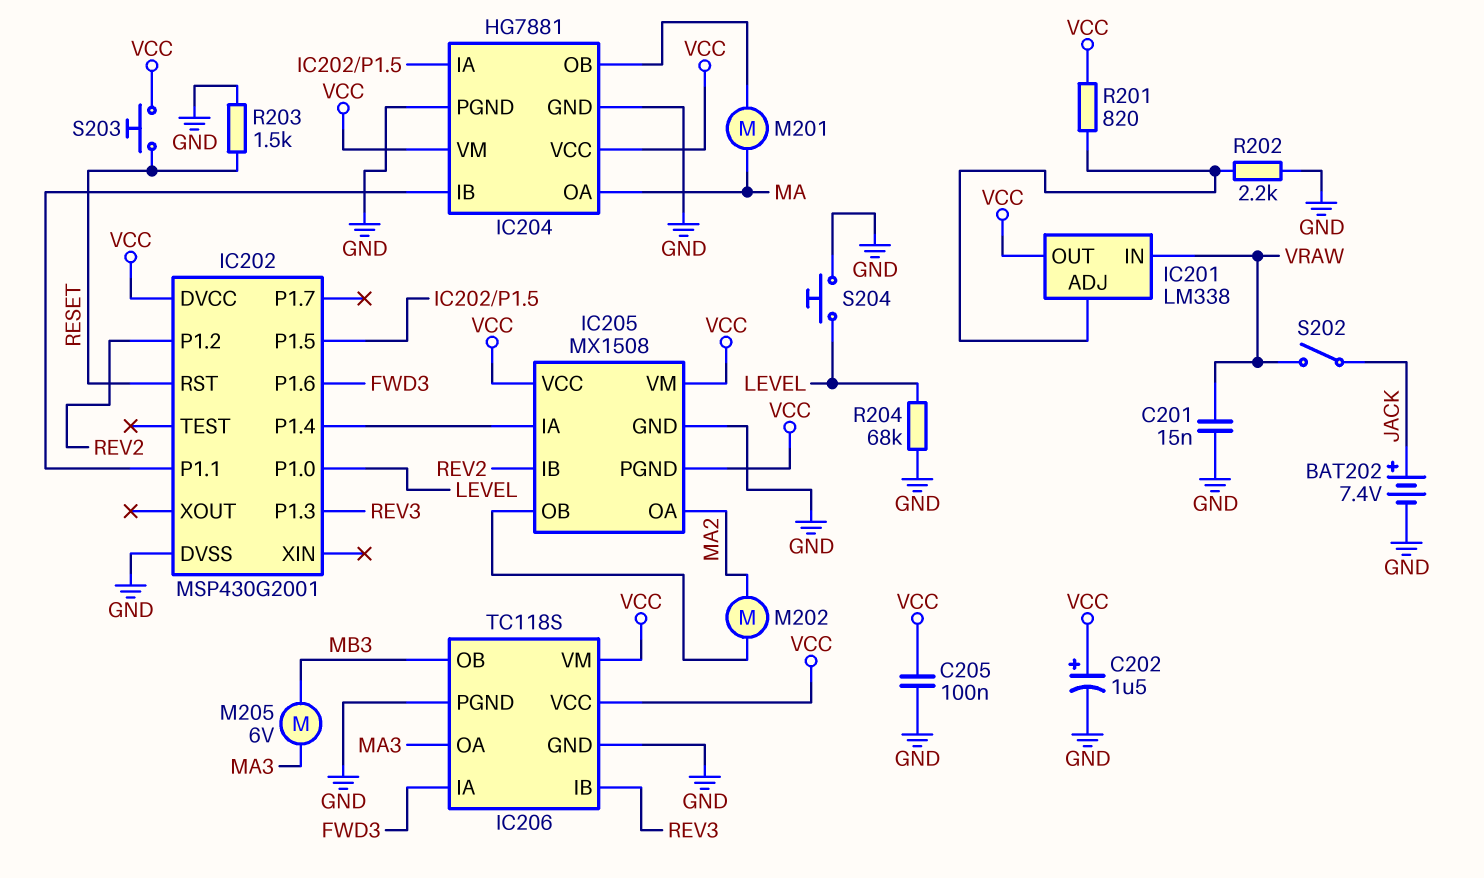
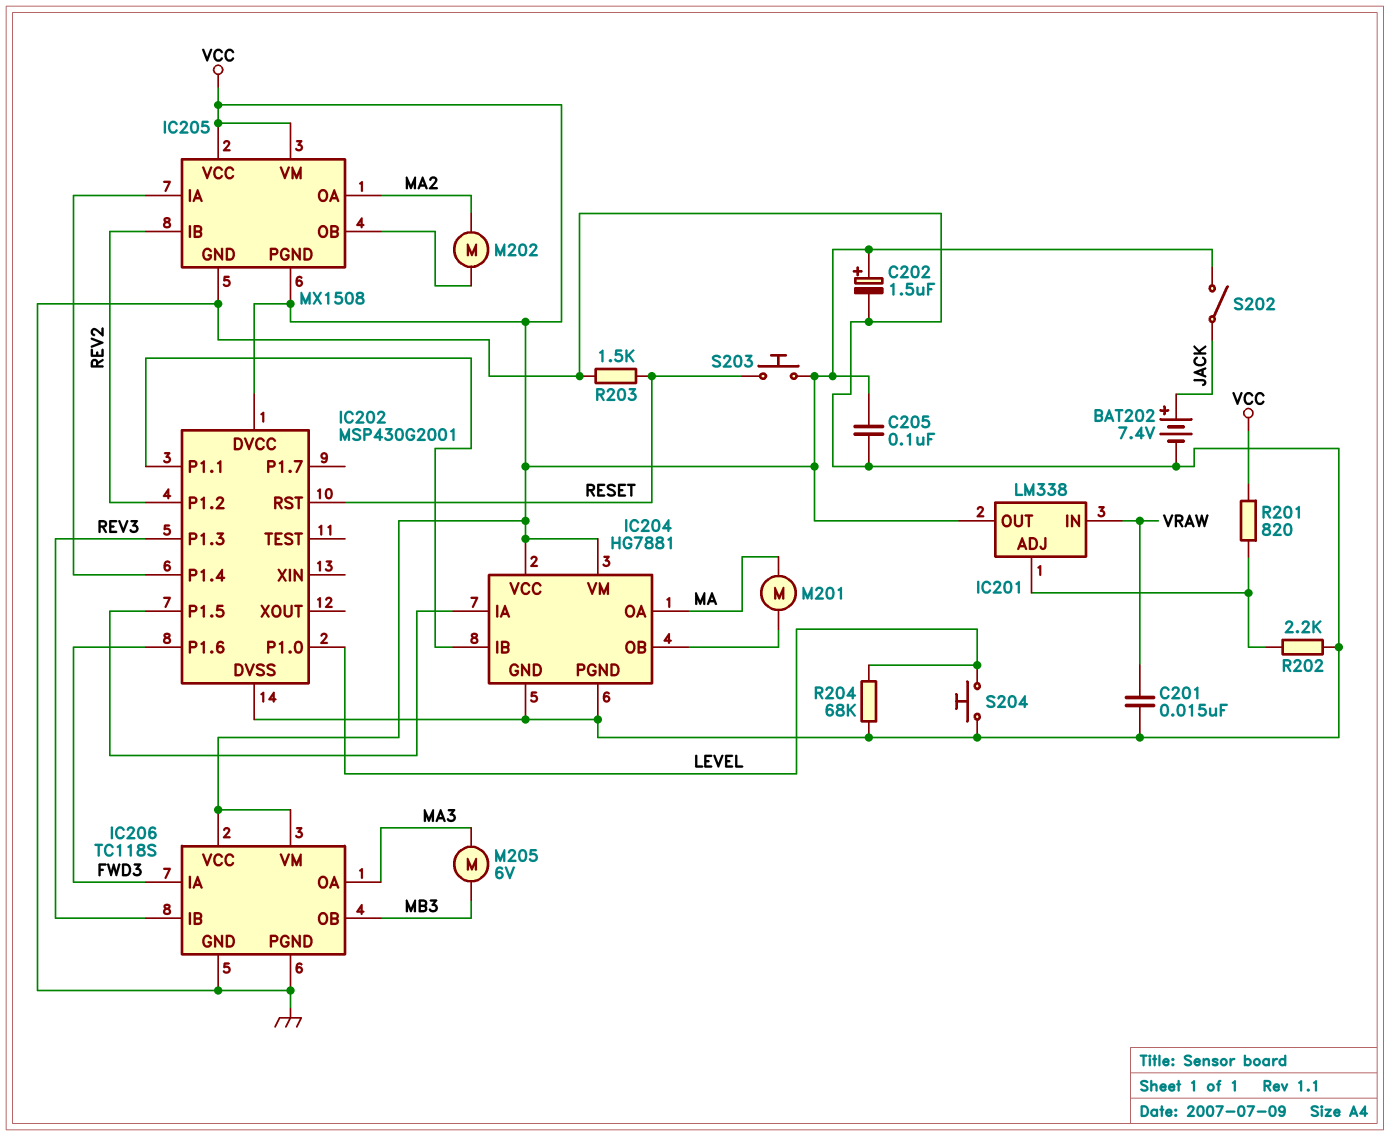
S202: switch (JACK, VRAW) -> switch (JACK, VCC)

